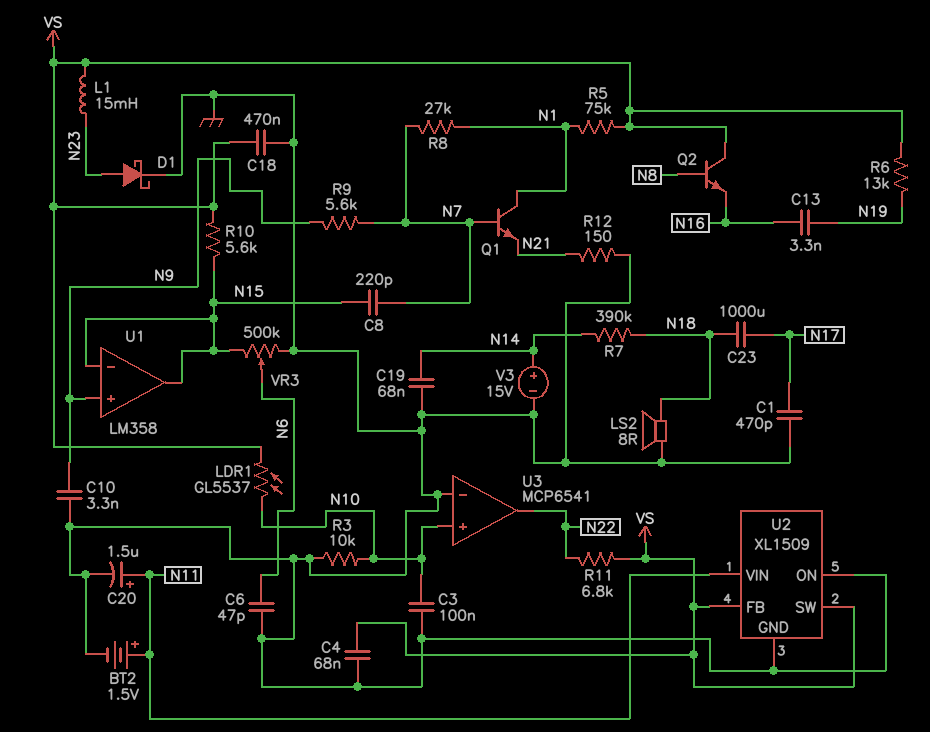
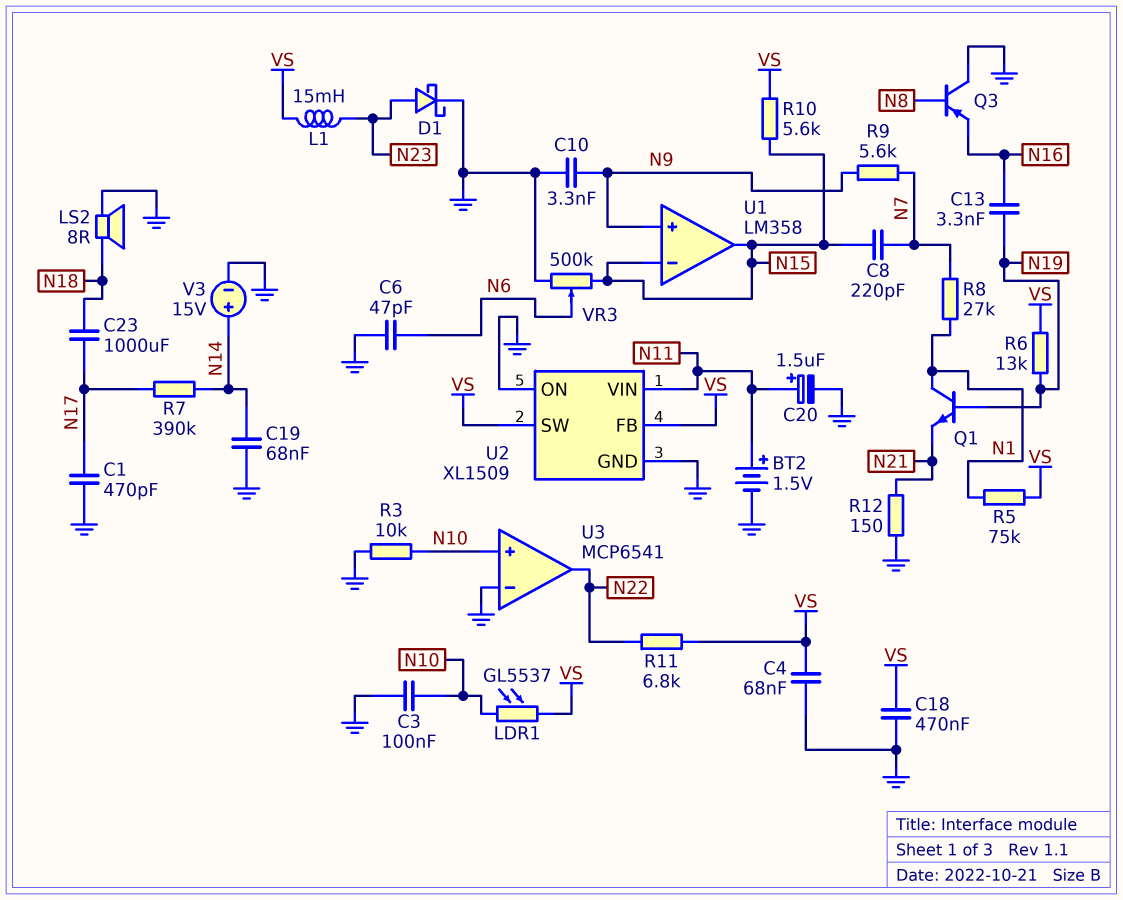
Q1: NPN (B N7, C N1, E N21) -> NPN (B N19, C N1, E N21)
Q2: NPN (B N8, C VS, E N16) -> none
Q3: none -> PNP (B N8, C GND, E N16)
R7: 390k (N14, N18) -> 390k (N14, N17)

